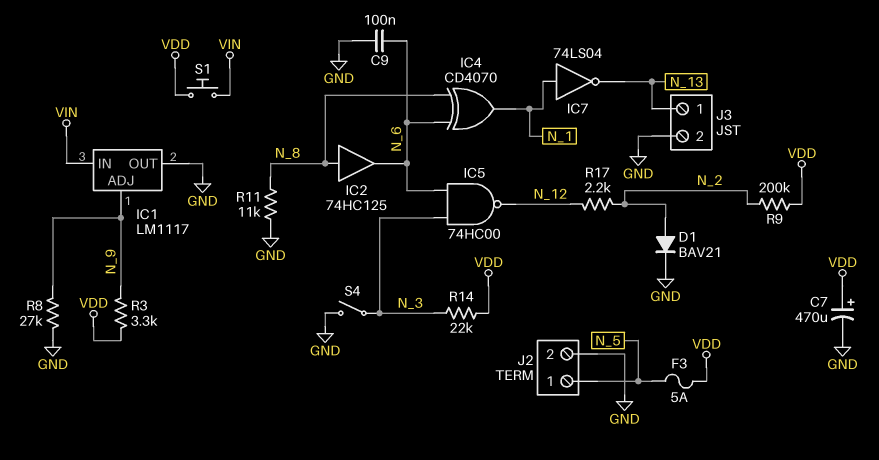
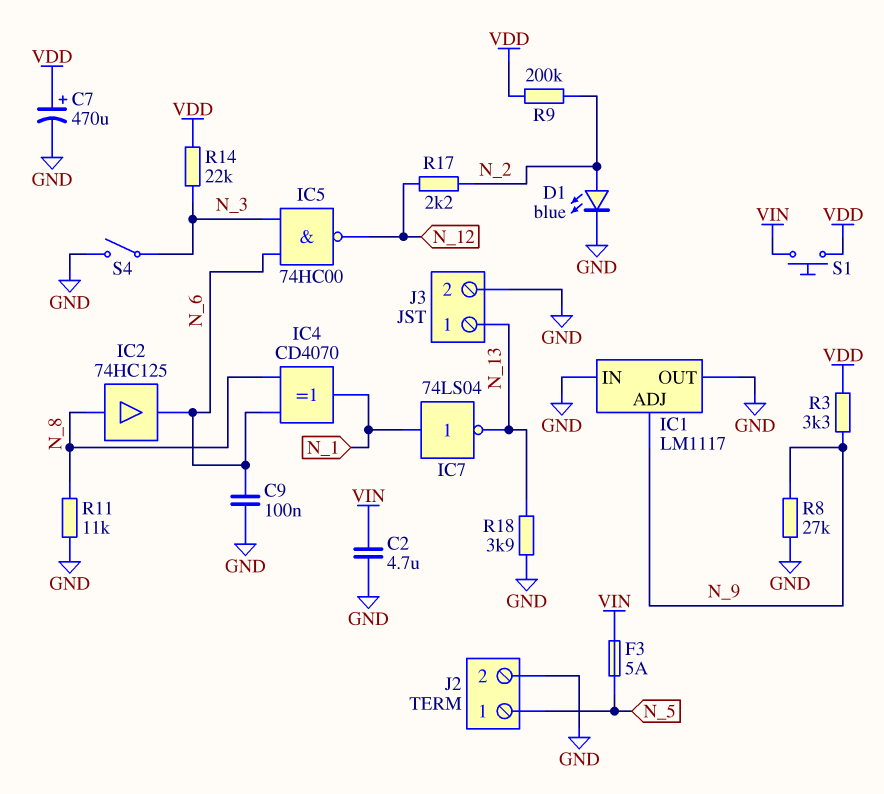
C2: none -> 4.7uF (GND, VIN)
D1: diode BAV21 (A N_2, K GND) -> LED blue (A N_2, K GND)
F3: 5A (N_5, VDD) -> 5A (N_5, VIN)
IC1 pin IN: VIN -> GND
R18: none -> 3.9k (GND, N_13)

